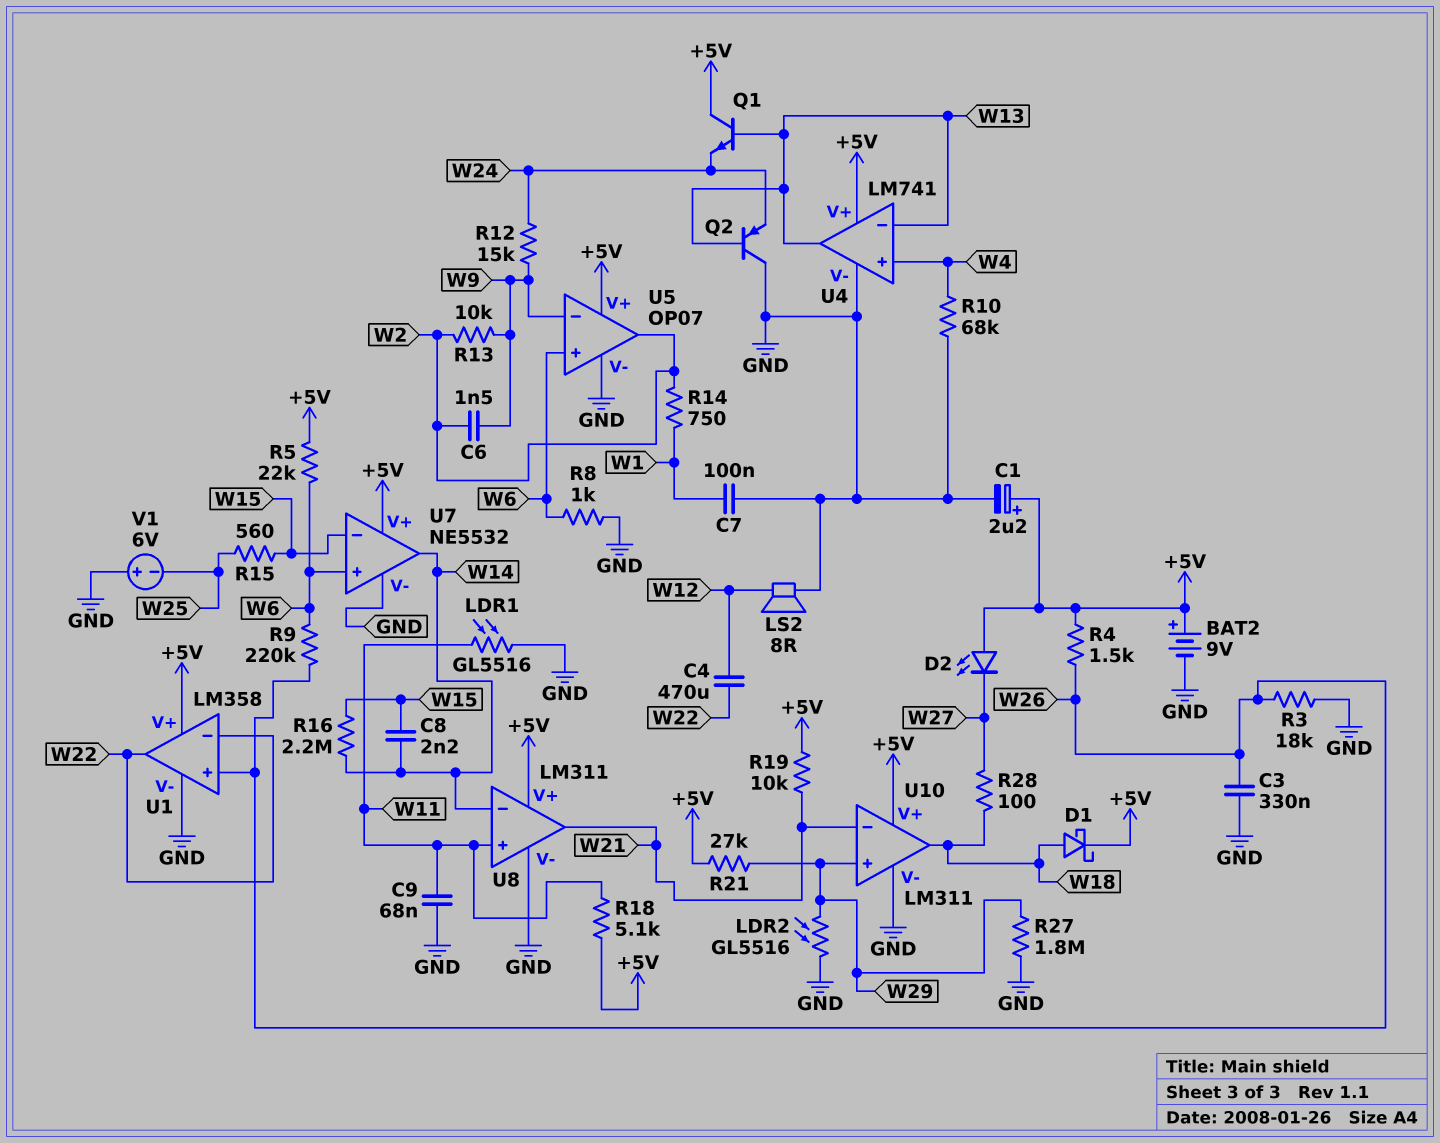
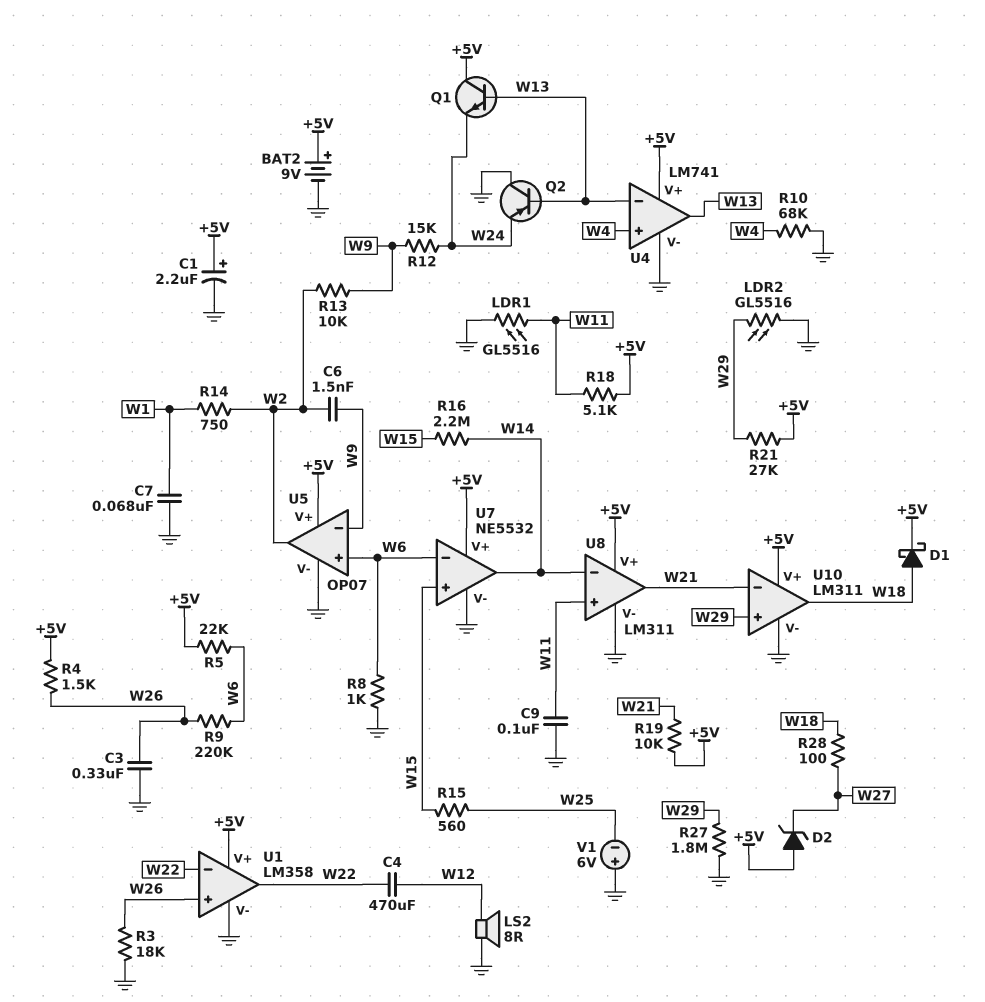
C7: 100nF (GND, W1) -> 68nF (GND, W1)
C8: 2.2nF (W14, W15) -> none
C9: 68nF (GND, W11) -> 100nF (GND, W11)
D2: LED (A +5V, K W27) -> zener (A +5V, K W27)
U7 pin in+: W6 -> W15
U7 pin in-: W15 -> W6

